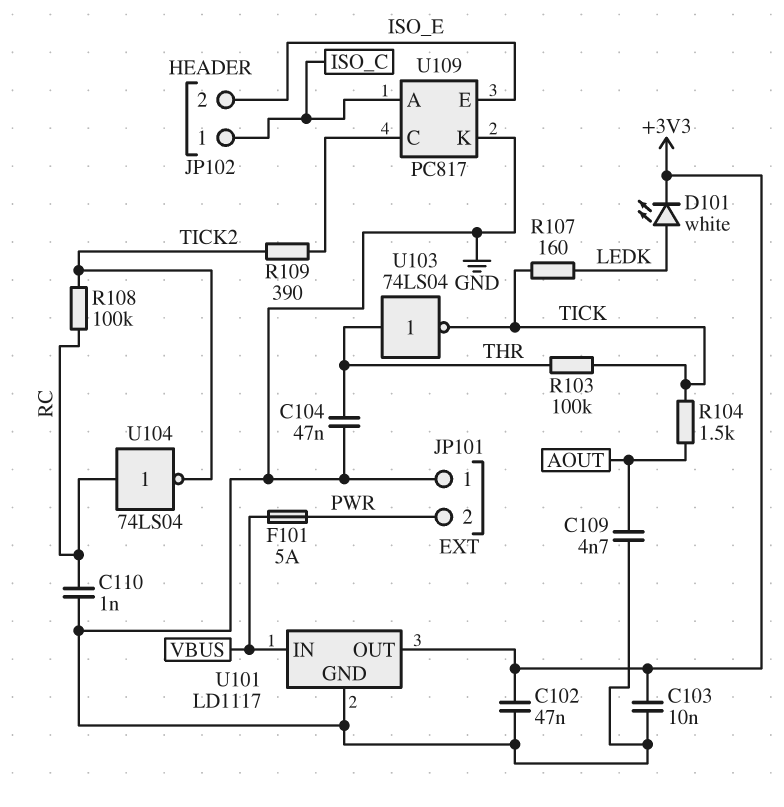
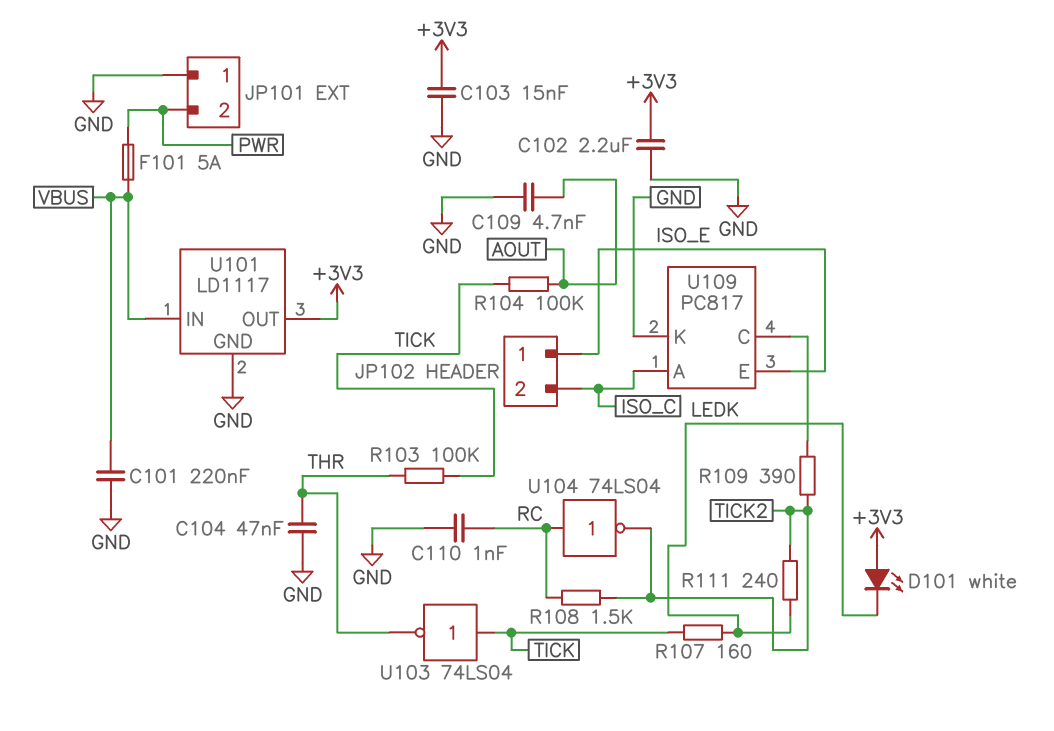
C101: none -> 220nF (GND, VBUS)
C102: 47nF (+3V3, GND) -> 2.2uF (+3V3, GND)
C103: 10nF (+3V3, GND) -> 15nF (+3V3, GND)
D101: LED white (A LEDK, K +3V3) -> LED white (A +3V3, K LEDK)
JP102 pin 1: ISO_C -> ISO_E
JP102 pin 2: ISO_E -> ISO_C
R104: 1.5k (AOUT, TICK) -> 100k (AOUT, TICK)
R108: 100k (RC, TICK2) -> 1.5k (RC, TICK2)
R111: none -> 240 (LEDK, TICK2)
U103: NOT 74LS04 (in THR, out TICK) -> NOT 74LS04 (in TICK, out THR)

